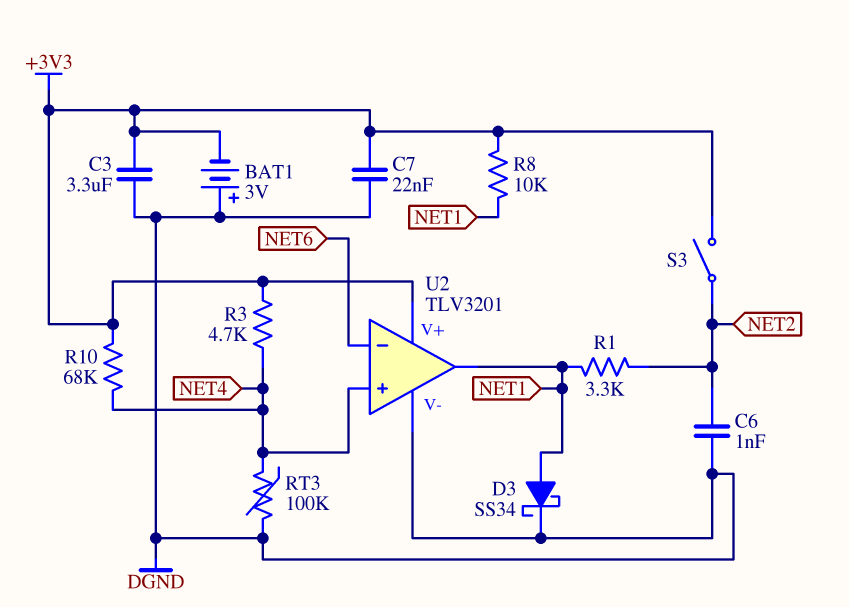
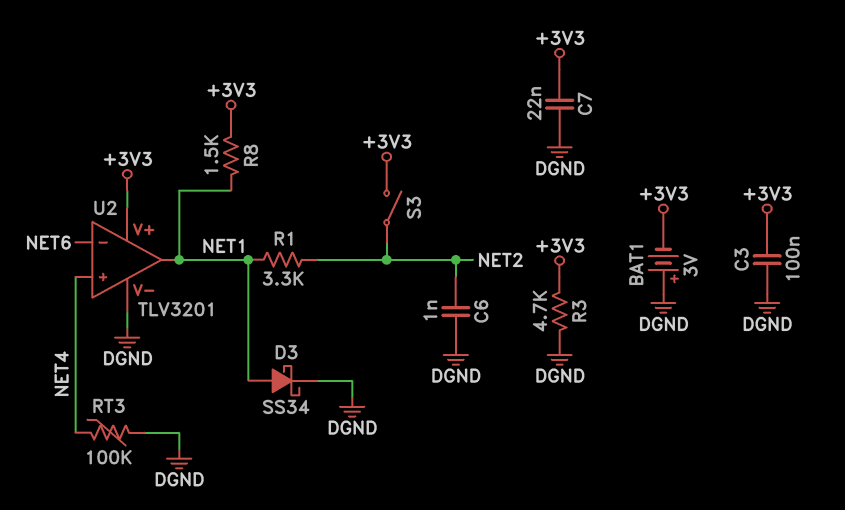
C3: 3.3uF (+3V3, DGND) -> 100nF (+3V3, DGND)
R3: 4.7k (+3V3, NET4) -> 4.7k (+3V3, DGND)
R8: 10k (+3V3, NET1) -> 1.5k (+3V3, NET1)
R10: 68k (+3V3, NET4) -> none

